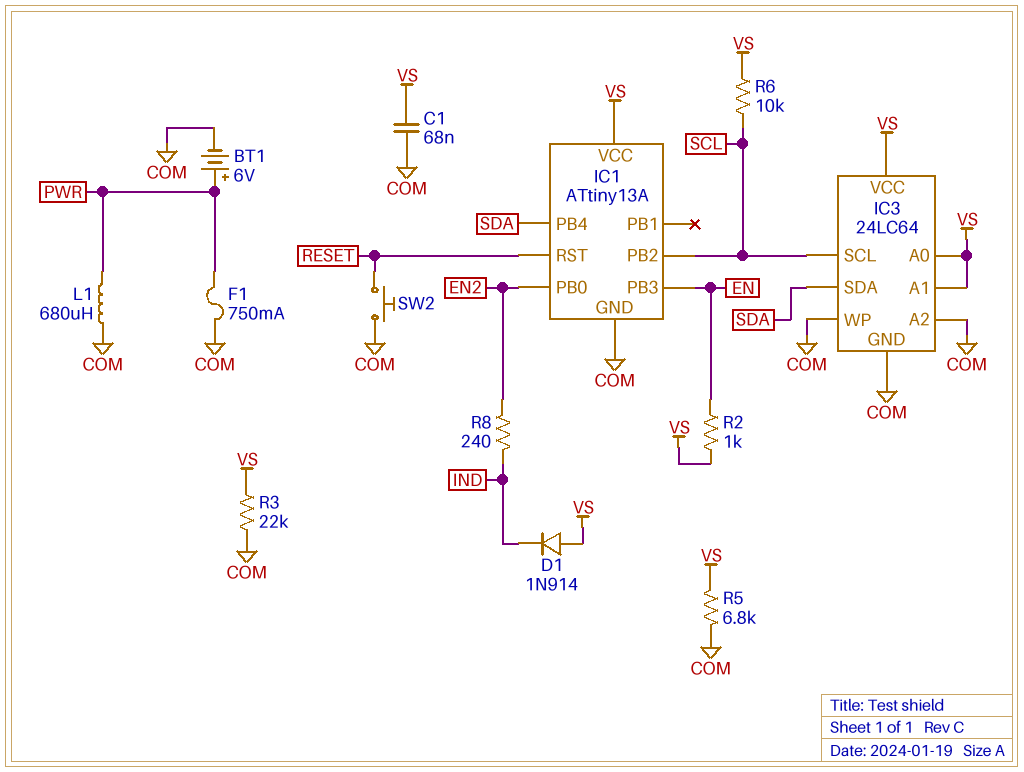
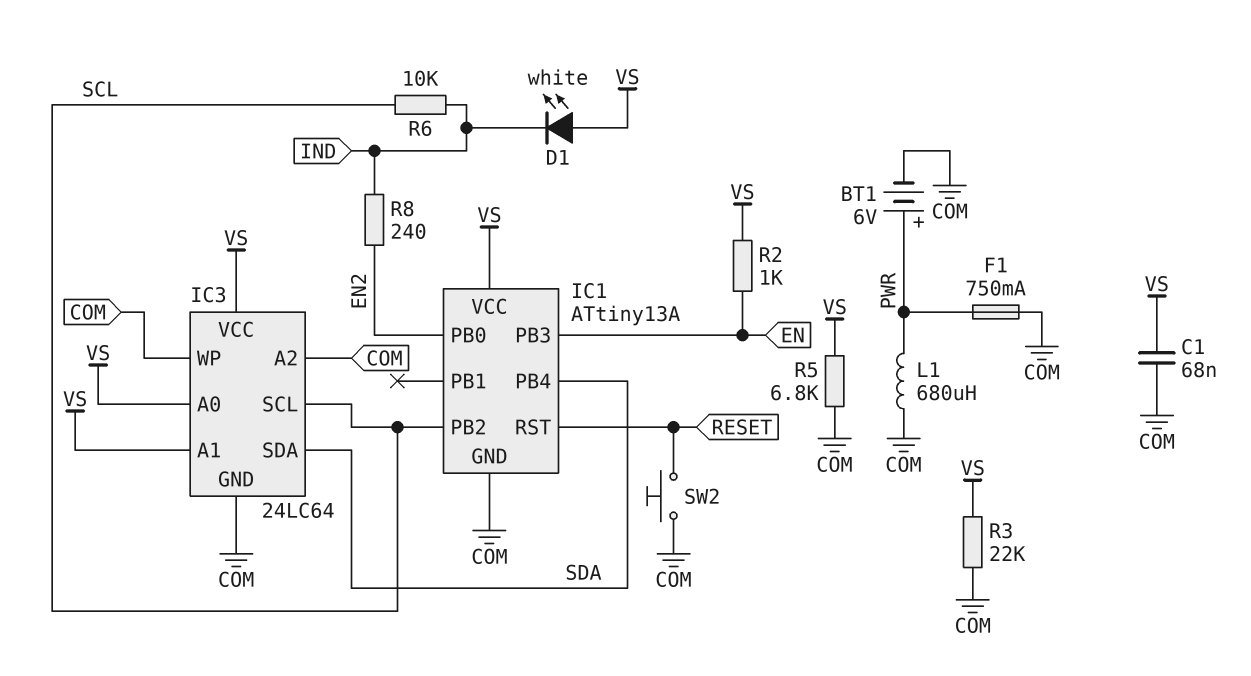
D1: diode 1N914 (A VS, K IND) -> LED white (A VS, K IND)
R6: 10k (SCL, VS) -> 10k (IND, SCL)

